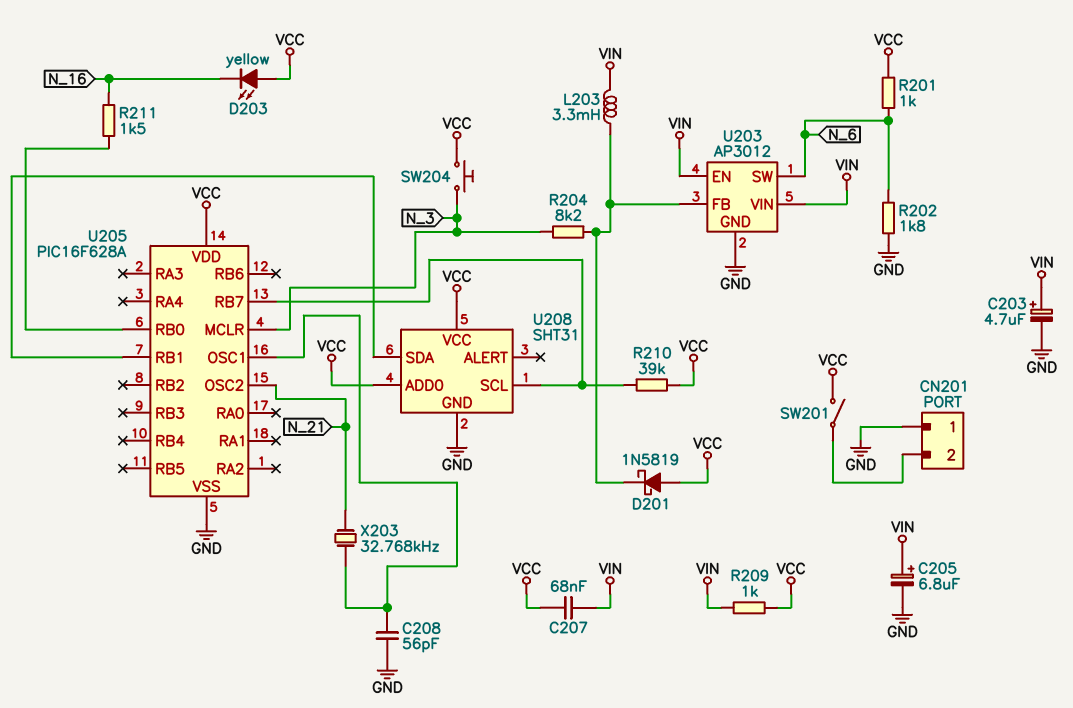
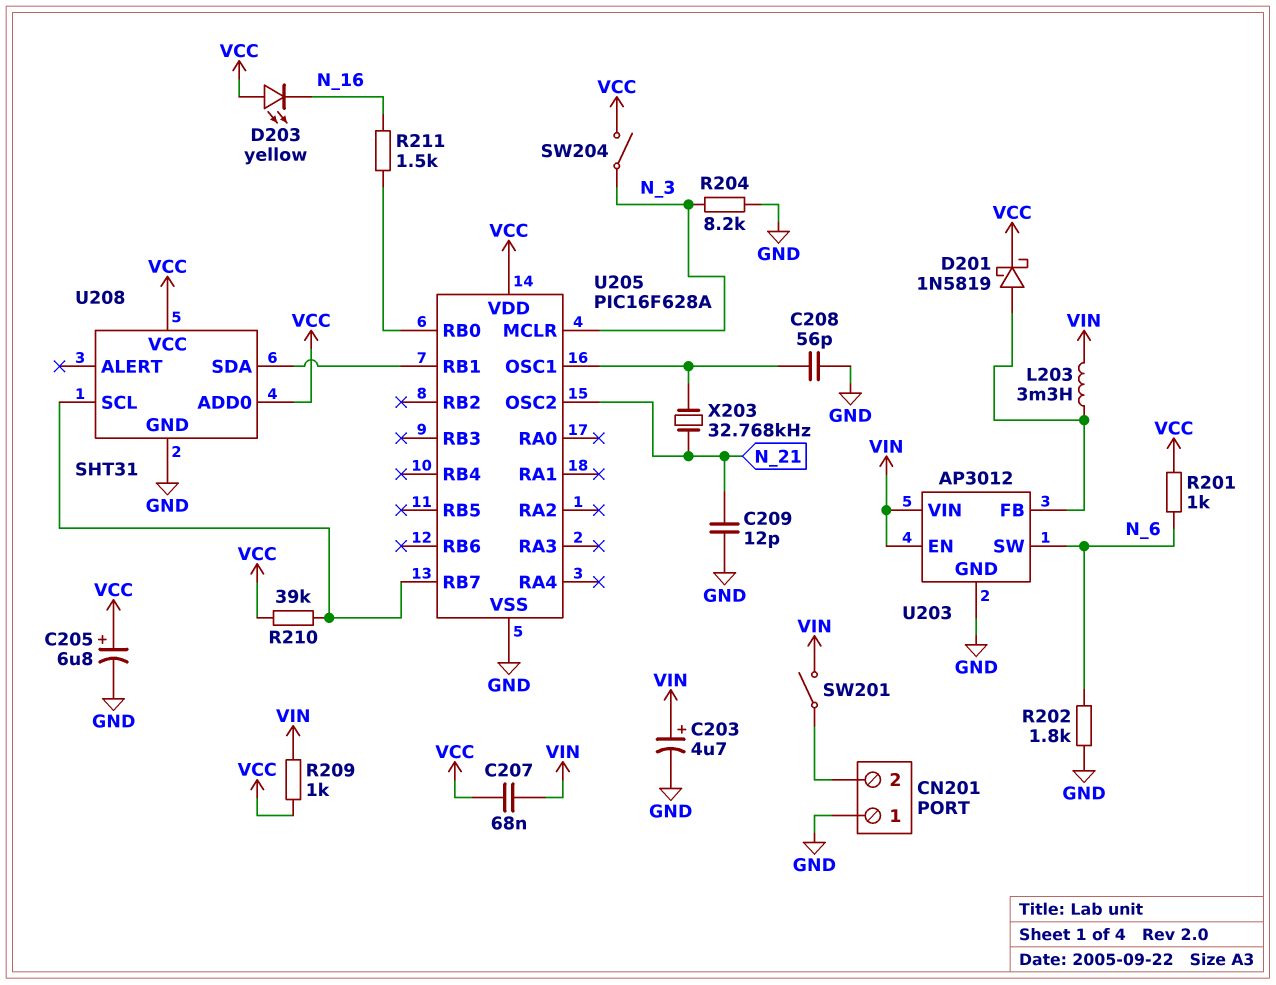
C205: 6.8uF (plus VIN, minus GND) -> 6.8uF (plus VCC, minus GND)
C209: none -> 12pF (GND, N_21)
D201: schottky 1N5819 (A VCC, K U203/FB) -> schottky 1N5819 (A U203/FB, K VCC)
R204: 8.2k (N_3, U203/FB) -> 8.2k (GND, N_3)
SW201: switch (CN201/2, VCC) -> switch (CN201/2, VIN)
SW204: button (N_3, VCC) -> switch (N_3, VCC)

